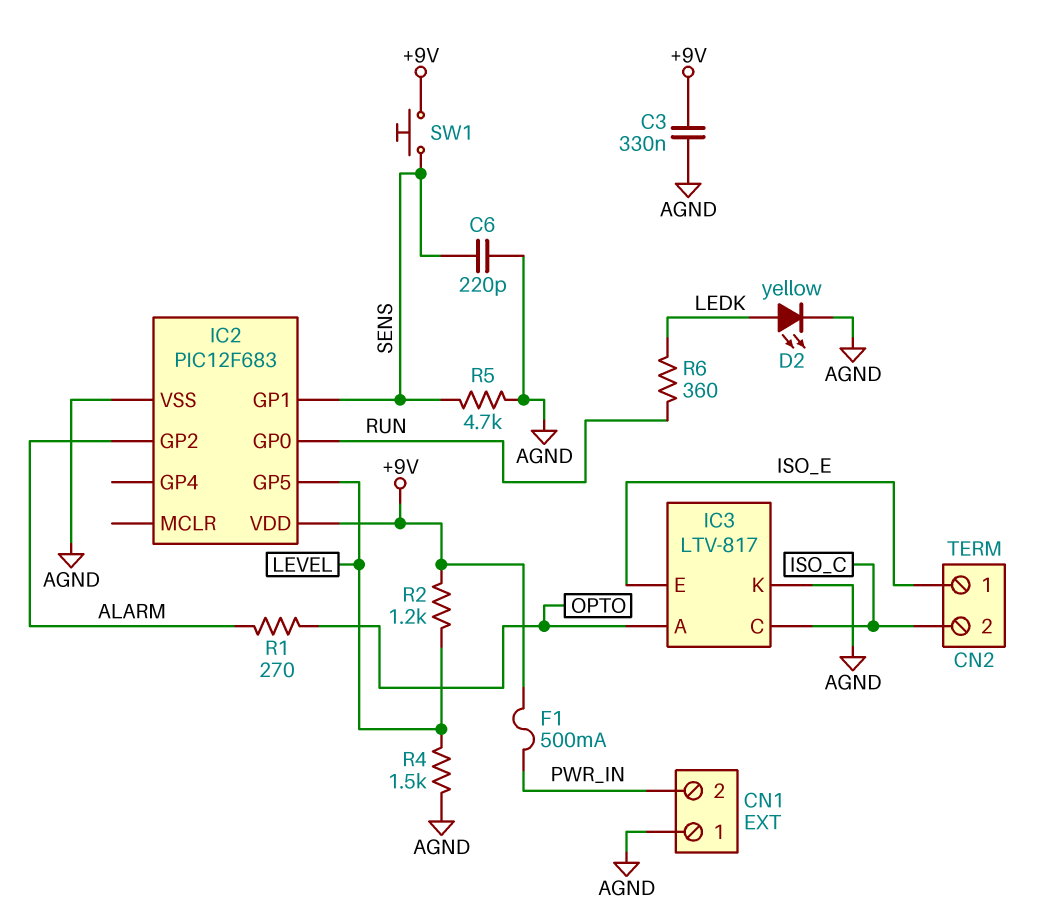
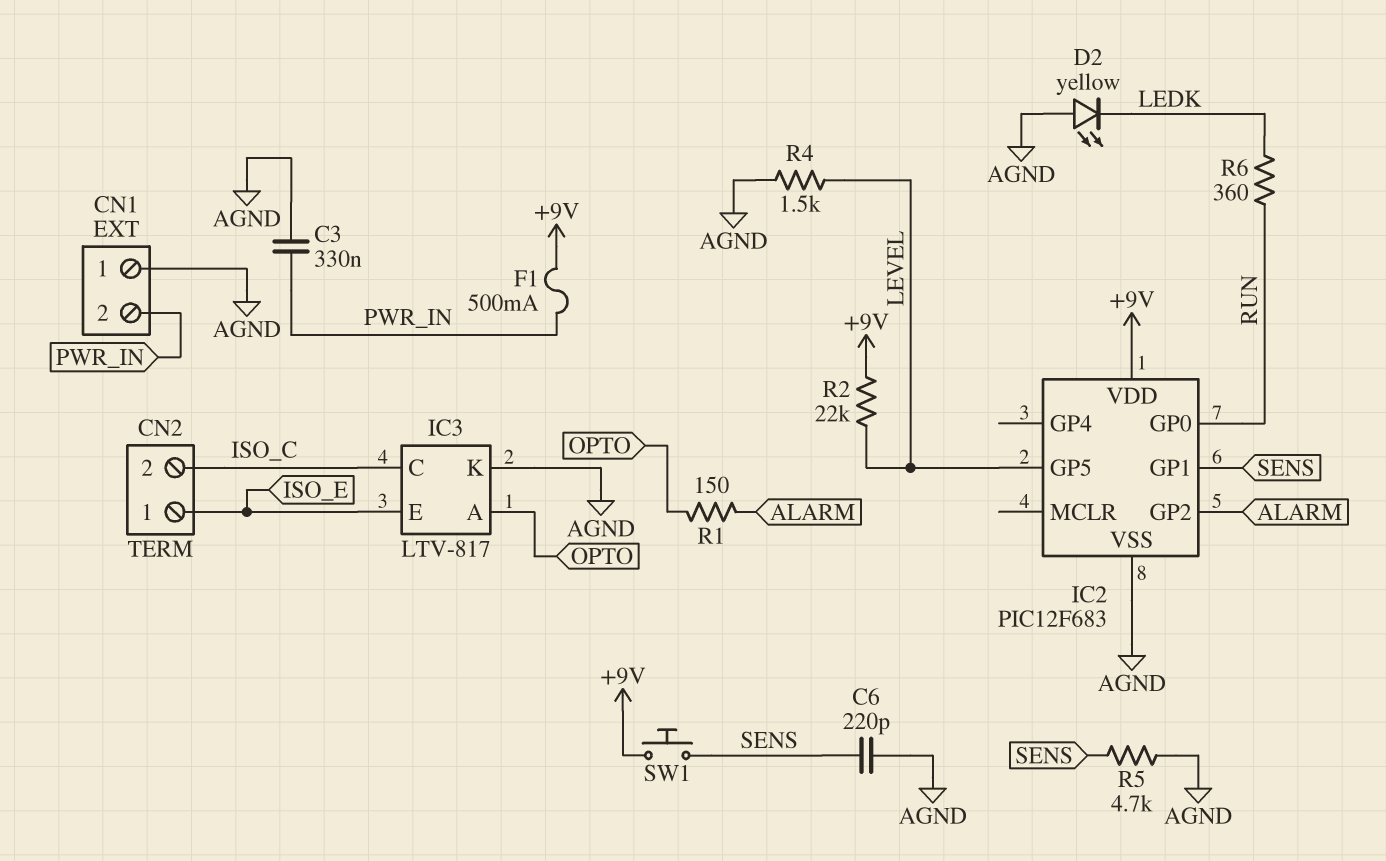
C3: 330nF (+9V, AGND) -> 330nF (AGND, PWR_IN)
D2: LED yellow (A LEDK, K AGND) -> LED yellow (A AGND, K LEDK)
R1: 270 (ALARM, OPTO) -> 150 (ALARM, OPTO)
R2: 1.2k (+9V, LEVEL) -> 22k (+9V, LEVEL)

